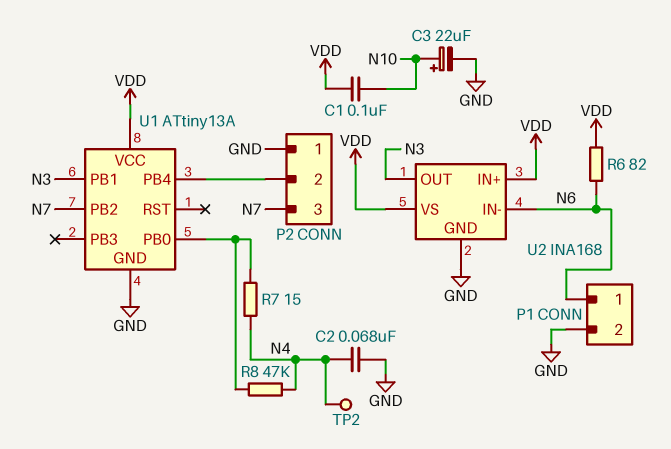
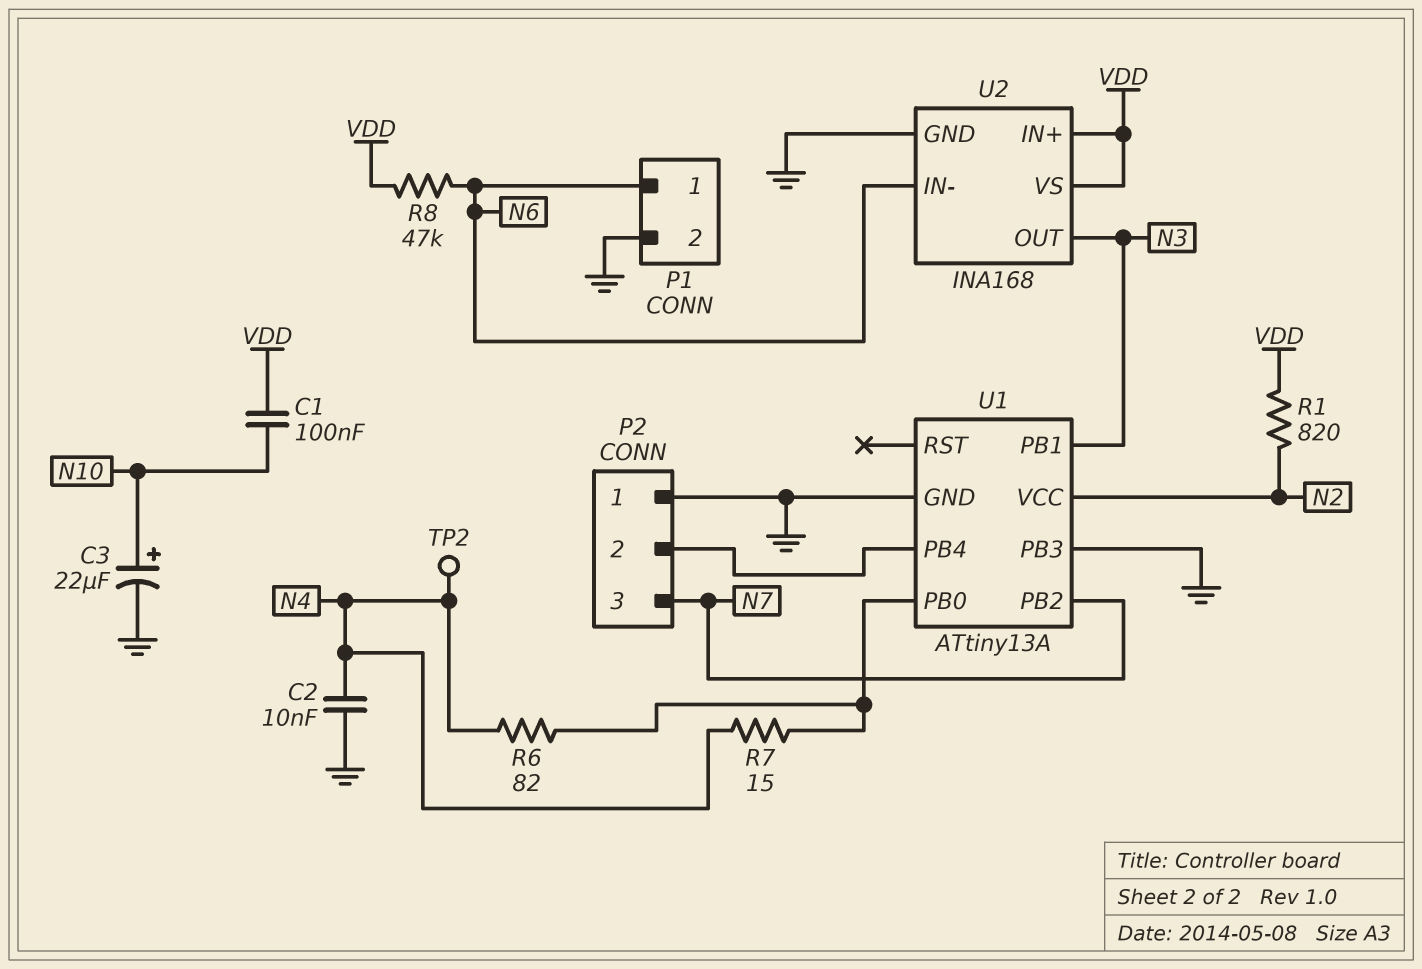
C2: 68nF (GND, N4) -> 10nF (GND, N4)
R1: none -> 820 (N2, VDD)
R6: 82 (N6, VDD) -> 82 (N4, U1/PB0)
R8: 47k (N4, U1/PB0) -> 47k (N6, VDD)
U1 pin PB3: none -> GND
U1 pin VCC: VDD -> N2

